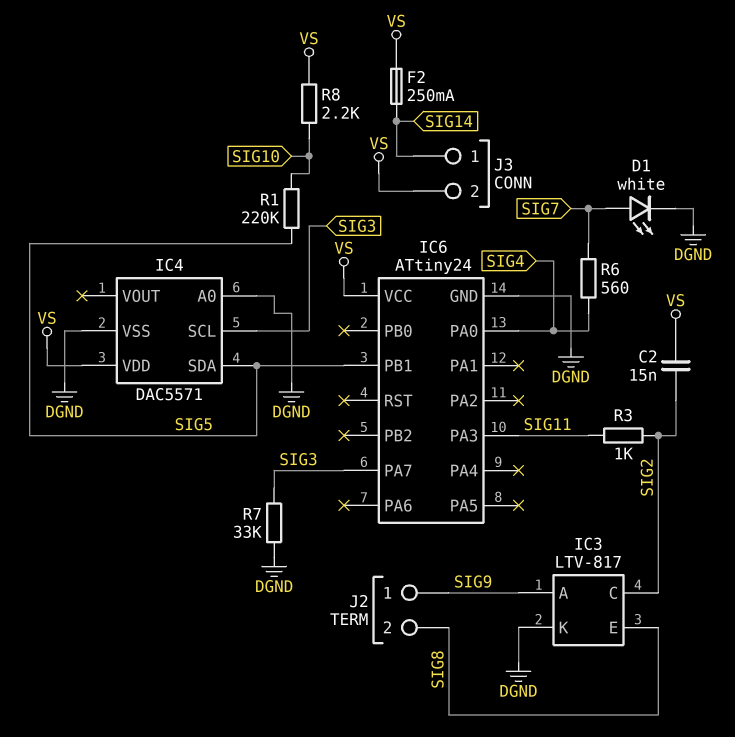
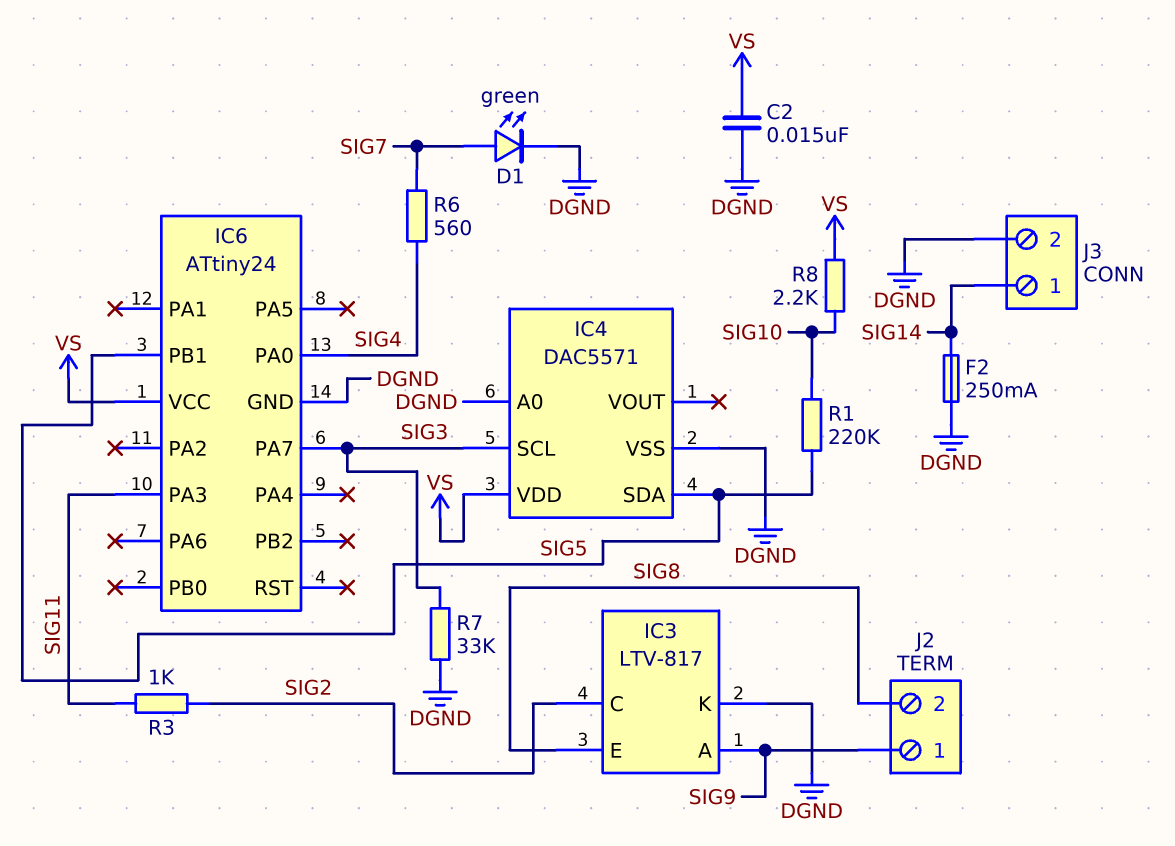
C2: 15nF (SIG2, VS) -> 15nF (DGND, VS)
D1: LED white (A SIG7, K DGND) -> LED green (A SIG7, K DGND)
F2: 250mA (SIG14, VS) -> 250mA (DGND, SIG14)
J3 pin 2: VS -> DGND

